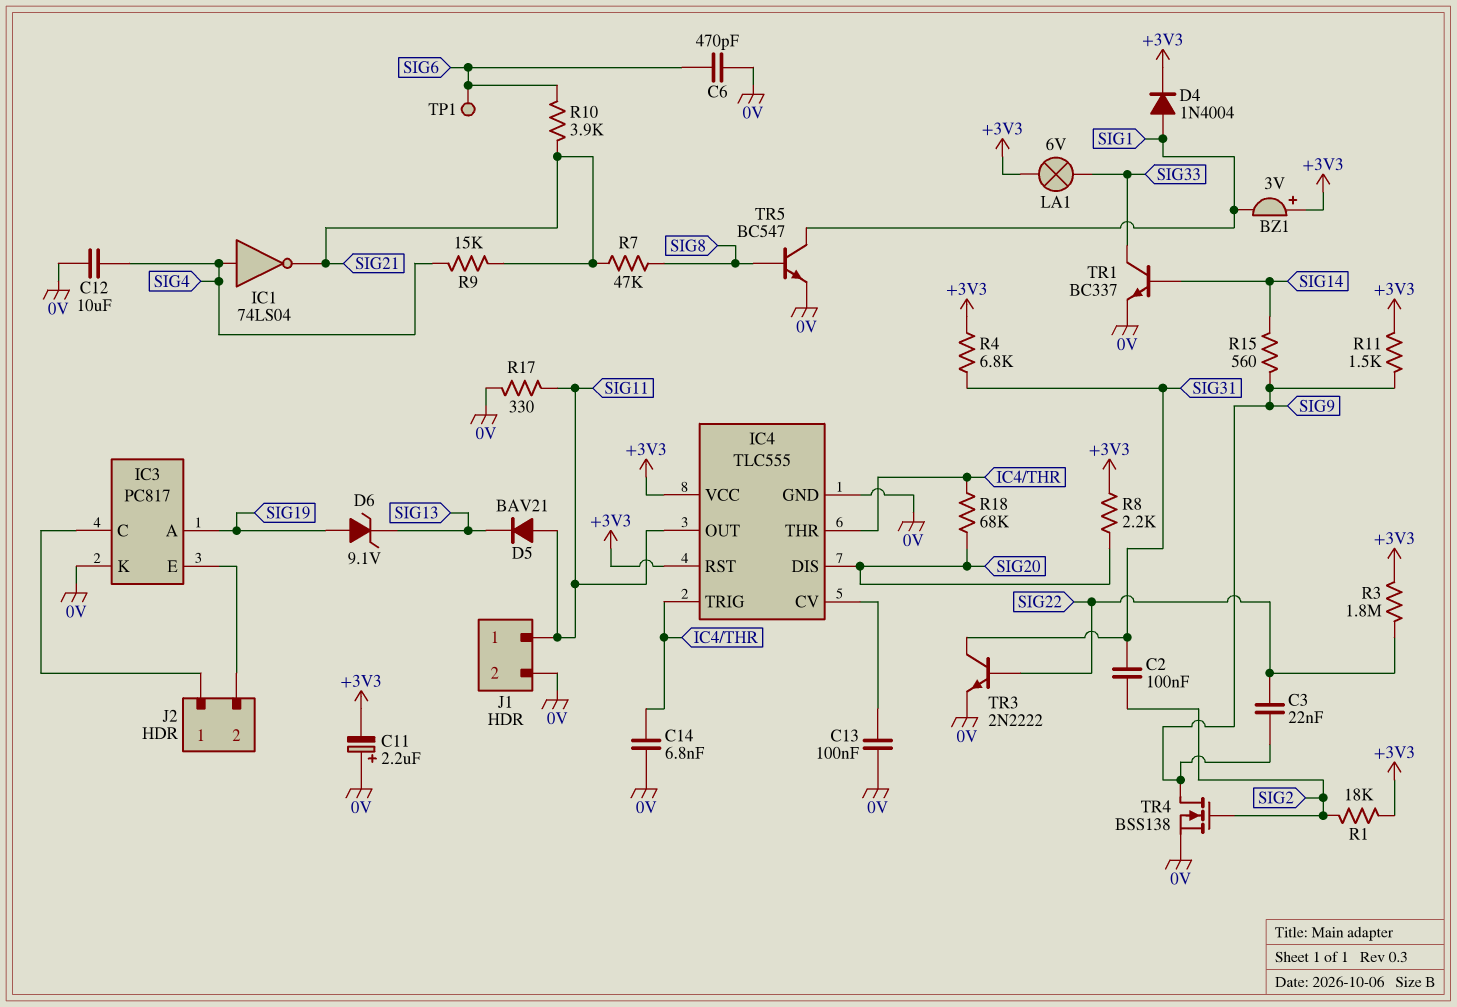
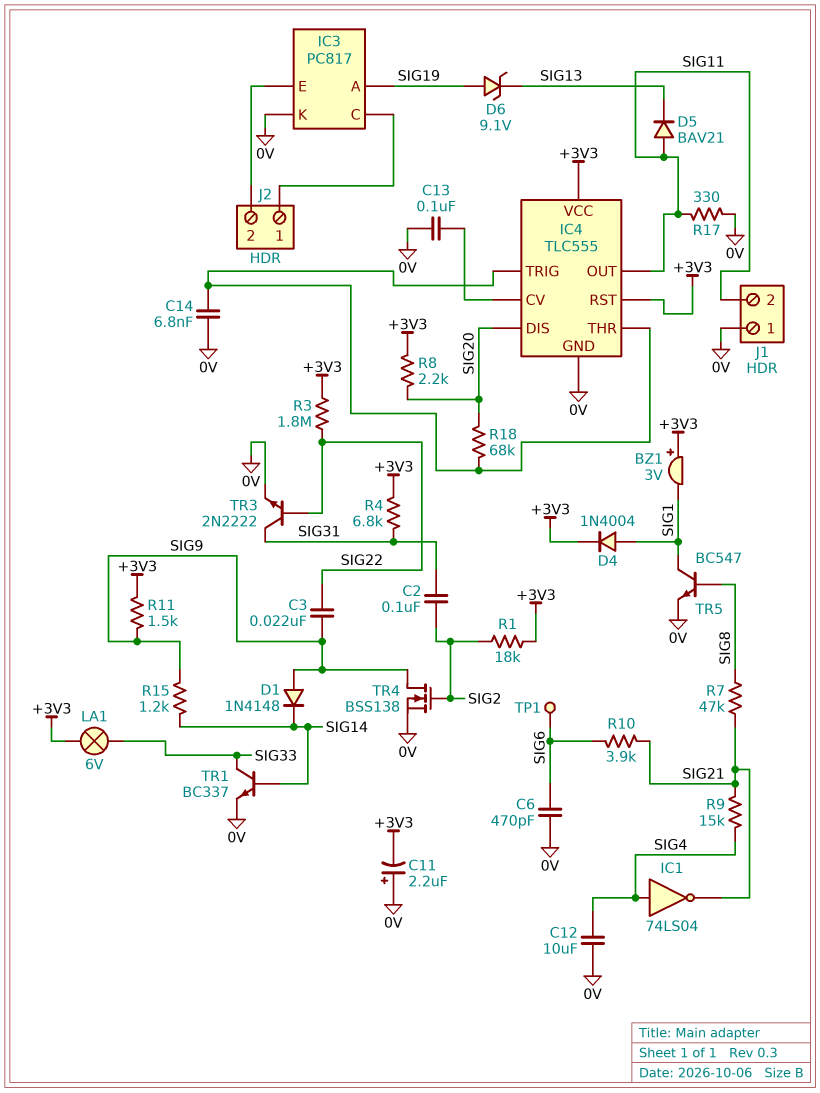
D1: none -> diode 1N4148 (A SIG9, K SIG14)
J1 pin 1: SIG11 -> 0V
J1 pin 2: 0V -> SIG11
R15: 560 (SIG9, SIG14) -> 1.2k (SIG9, SIG14)

